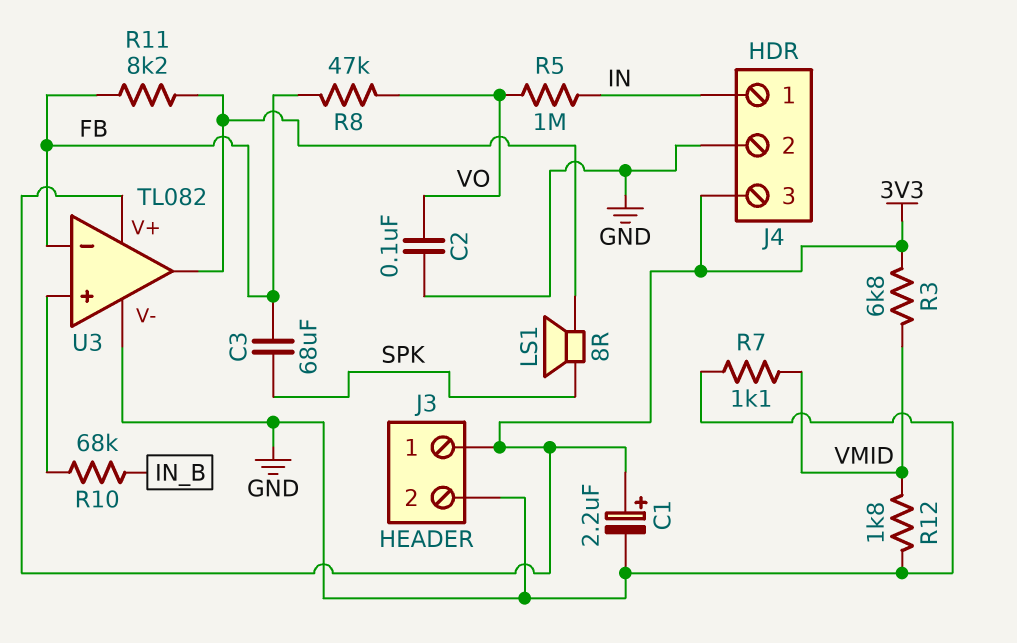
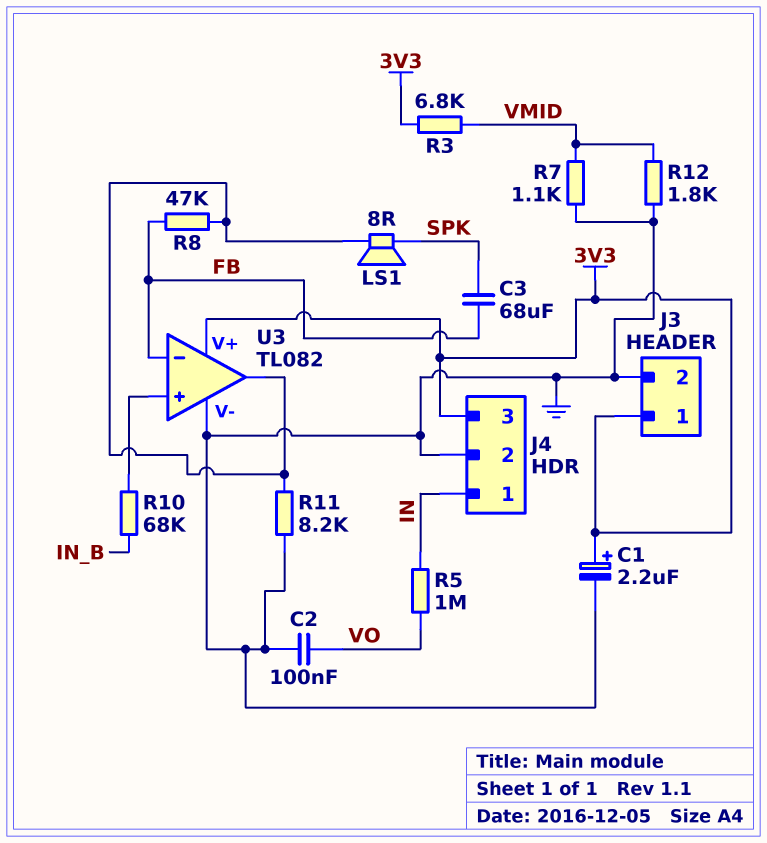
R8: 47k (FB, VO) -> 47k (FB, U3/out)
R11: 8.2k (FB, U3/out) -> 8.2k (GND, U3/out)

